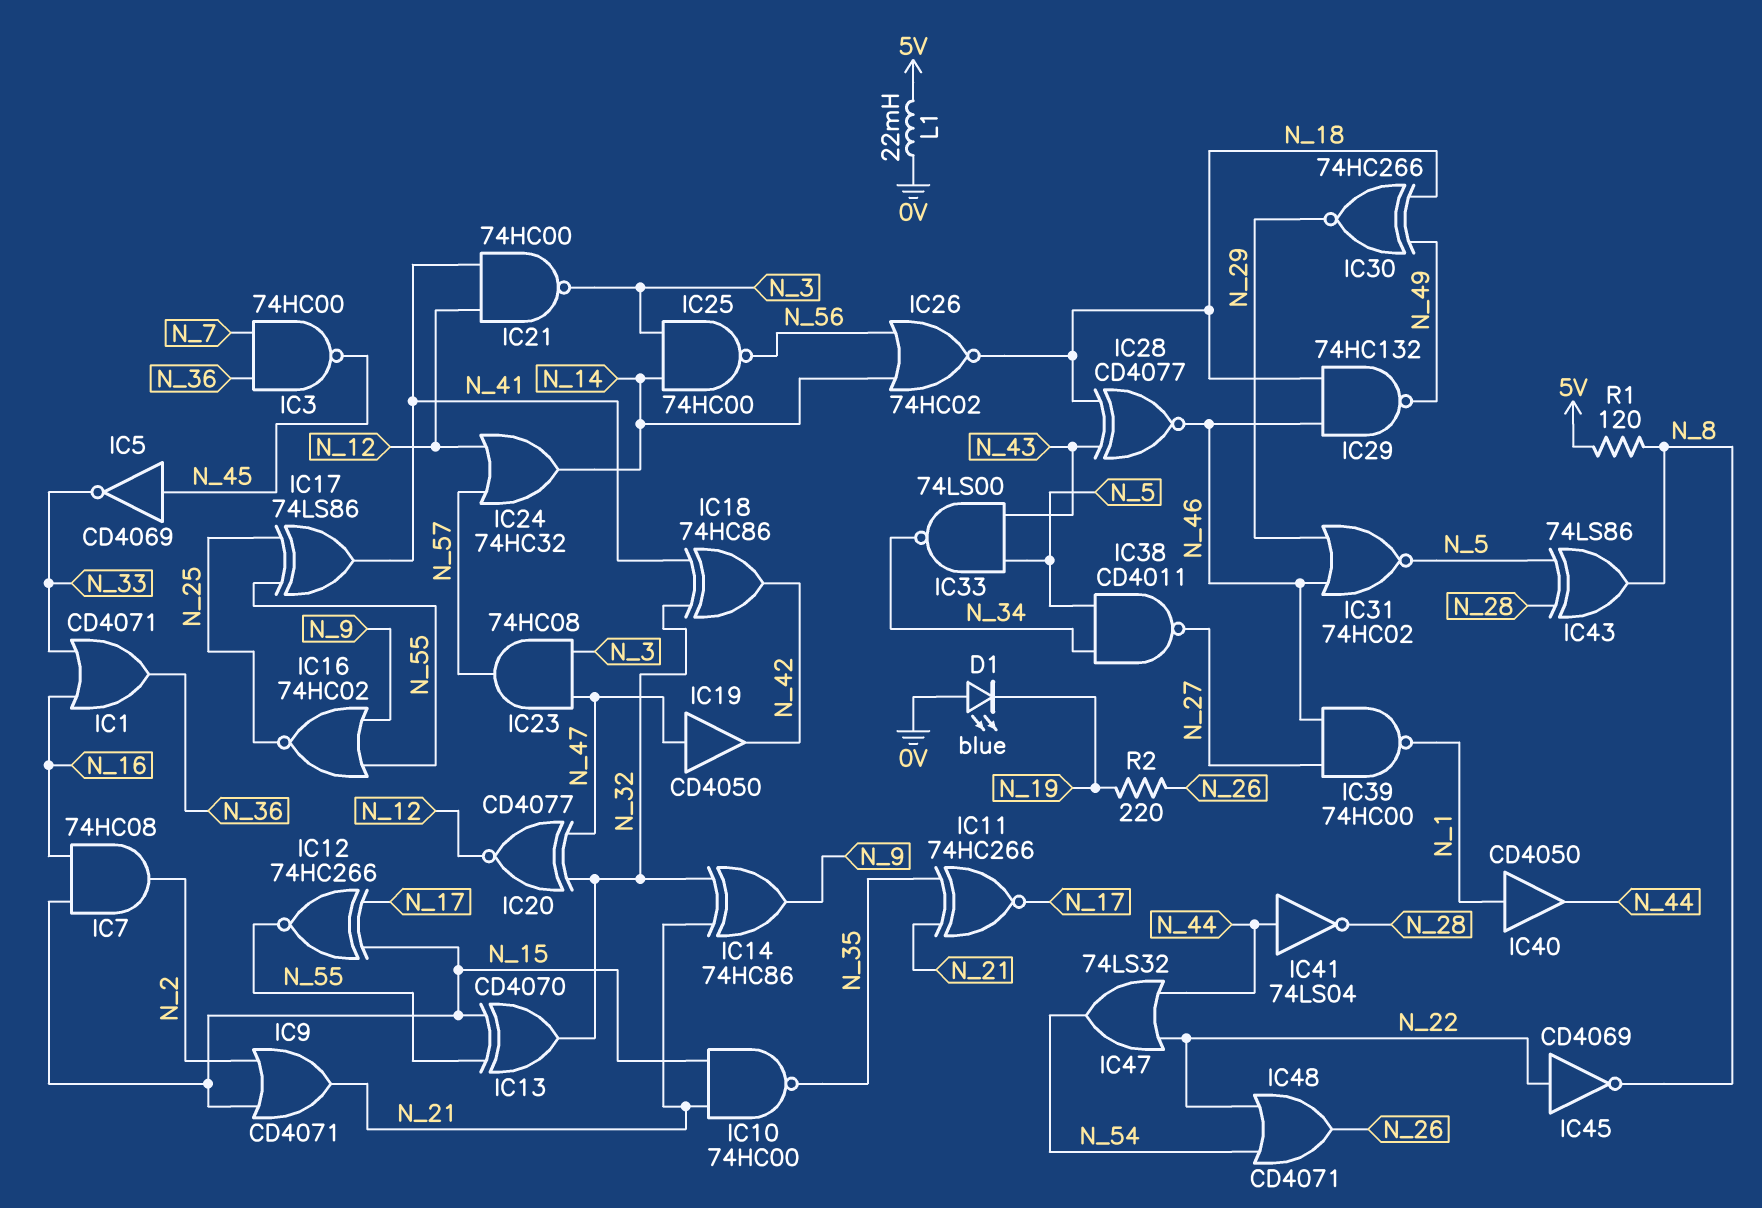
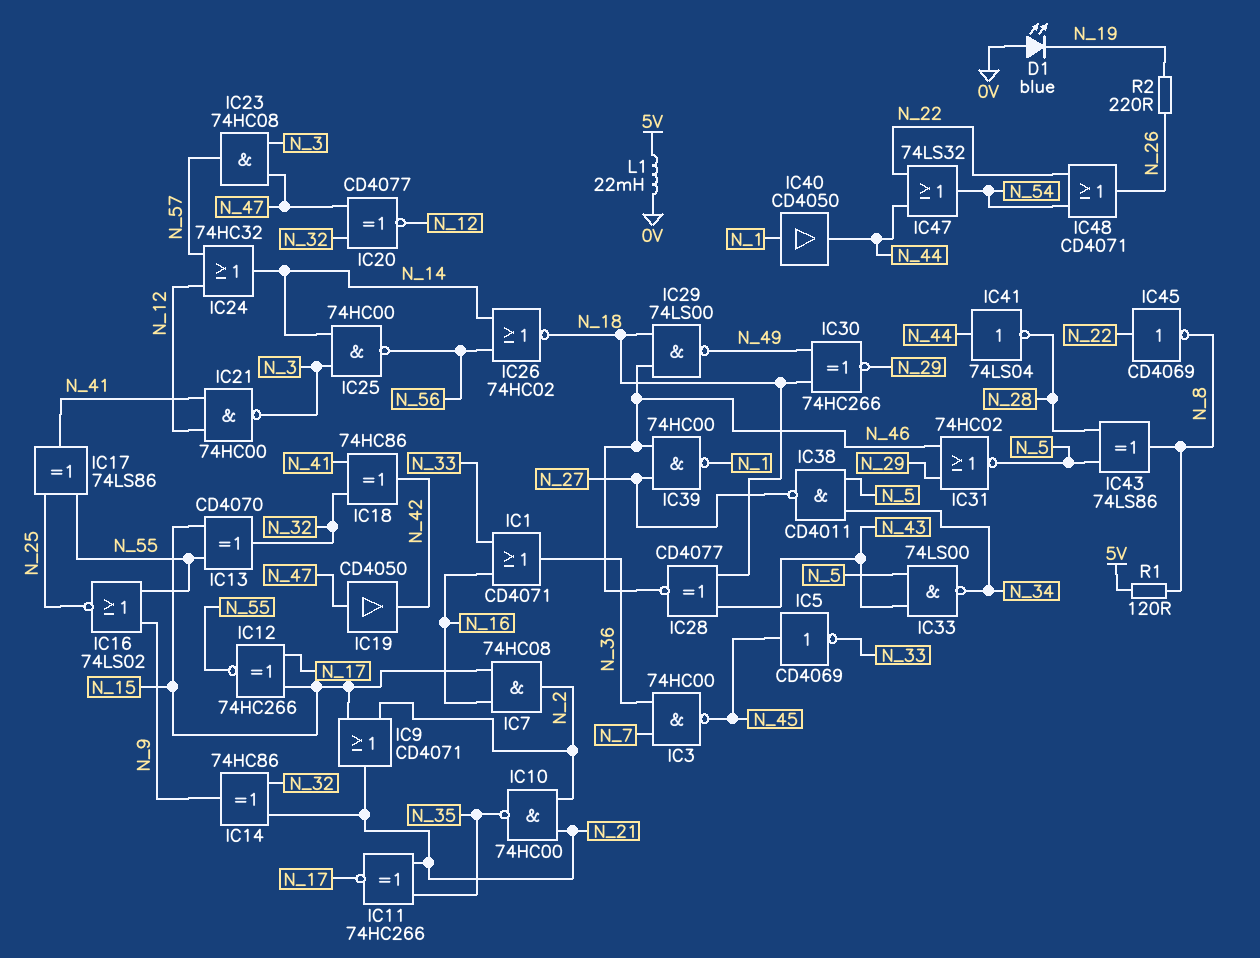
IC10: NAND 74HC00 (in N_15, in N_21, out N_35) -> NAND 74HC00 (in N_2, in N_21, out N_35)
IC16: NOR 74HC02 (in N_9, in N_55, out N_25) -> NOR 74LS02 (in N_9, in N_55, out N_25)
IC29: NAND 74HC132 (in N_18, in N_46, out N_49) -> NAND 74LS00 (in N_18, in N_46, out N_49)

